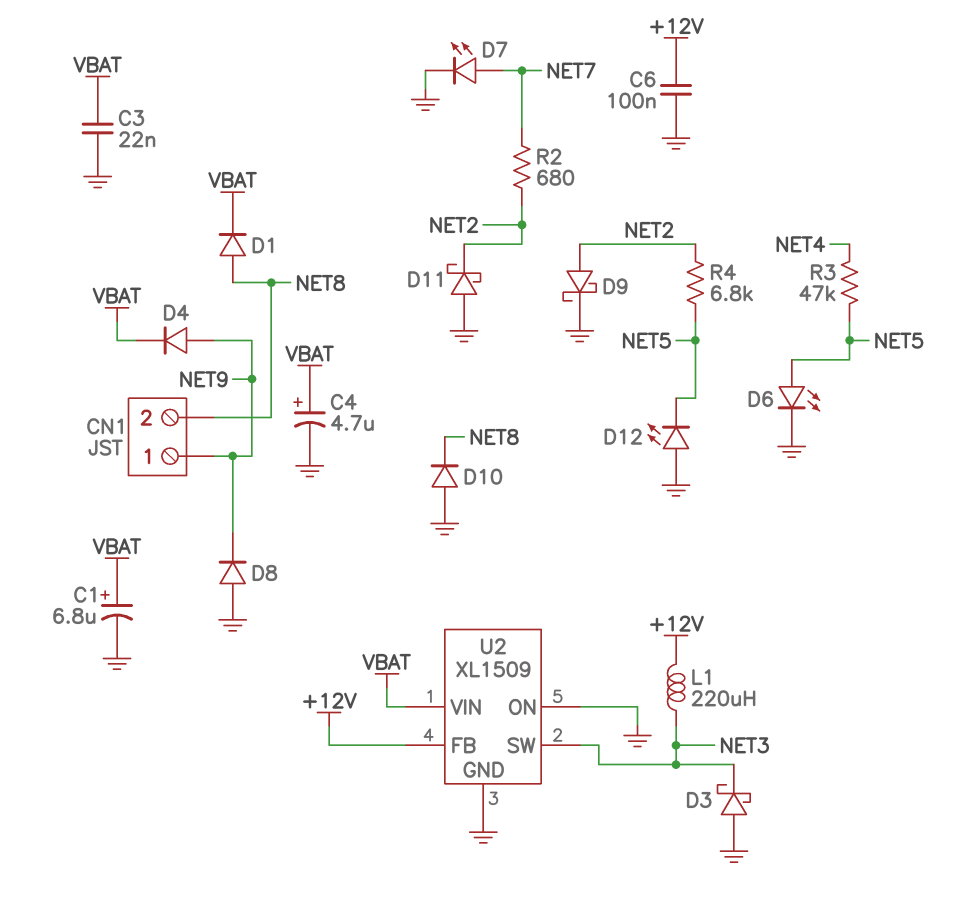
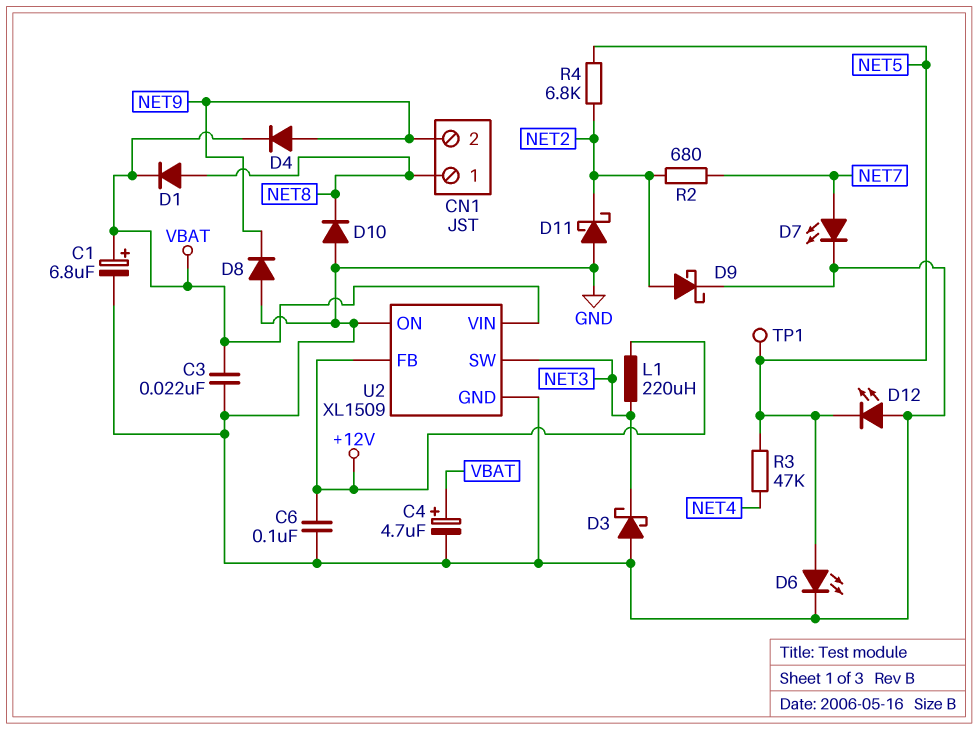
CN1 pin 1: NET9 -> NET8
CN1 pin 2: NET8 -> NET9
TP1: none -> test point (NET5)

